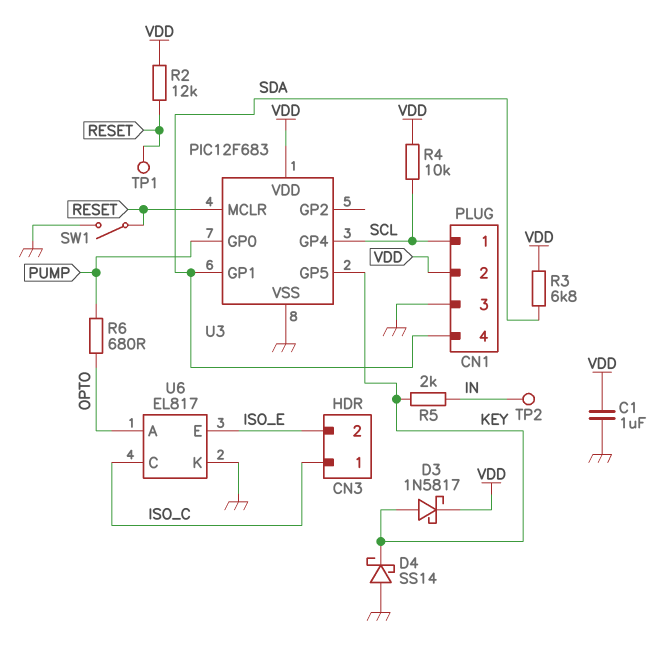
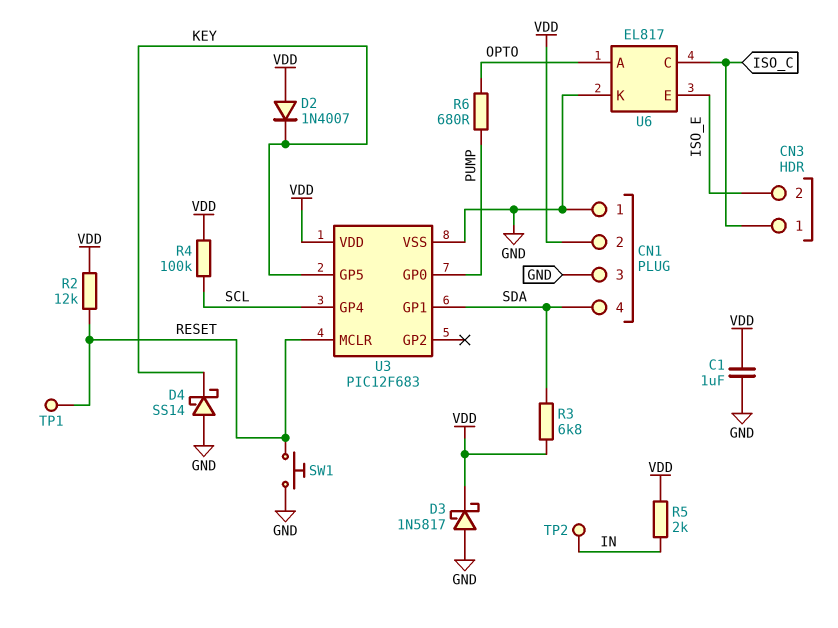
CN1 pin 1: SCL -> GND
D2: none -> diode 1N4007 (A VDD, K KEY)
D3: schottky 1N5817 (A KEY, K VDD) -> schottky 1N5817 (A GND, K VDD)
R4: 10k (SCL, VDD) -> 100k (SCL, VDD)
R5: 2k (IN, KEY) -> 2k (IN, VDD)
SW1: switch (GND, RESET) -> button (GND, RESET)

